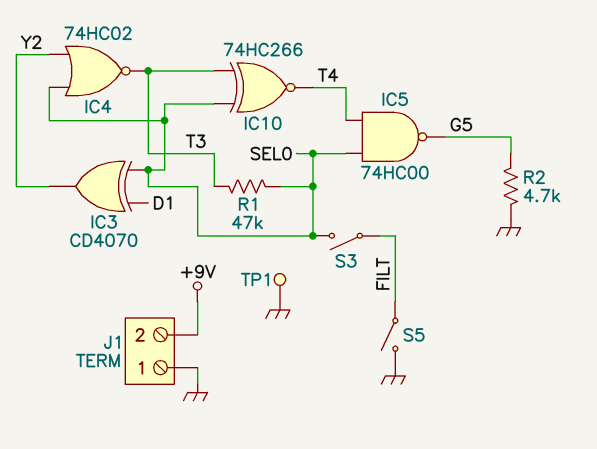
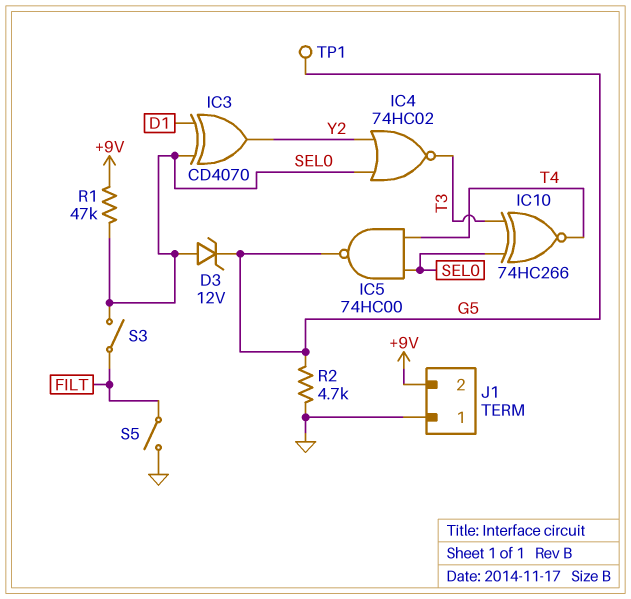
D3: none -> zener 12V (A SEL0, K G5)
R1: 47k (SEL0, T3) -> 47k (+9V, SEL0)
TP1: test point (GND) -> test point (G5)

